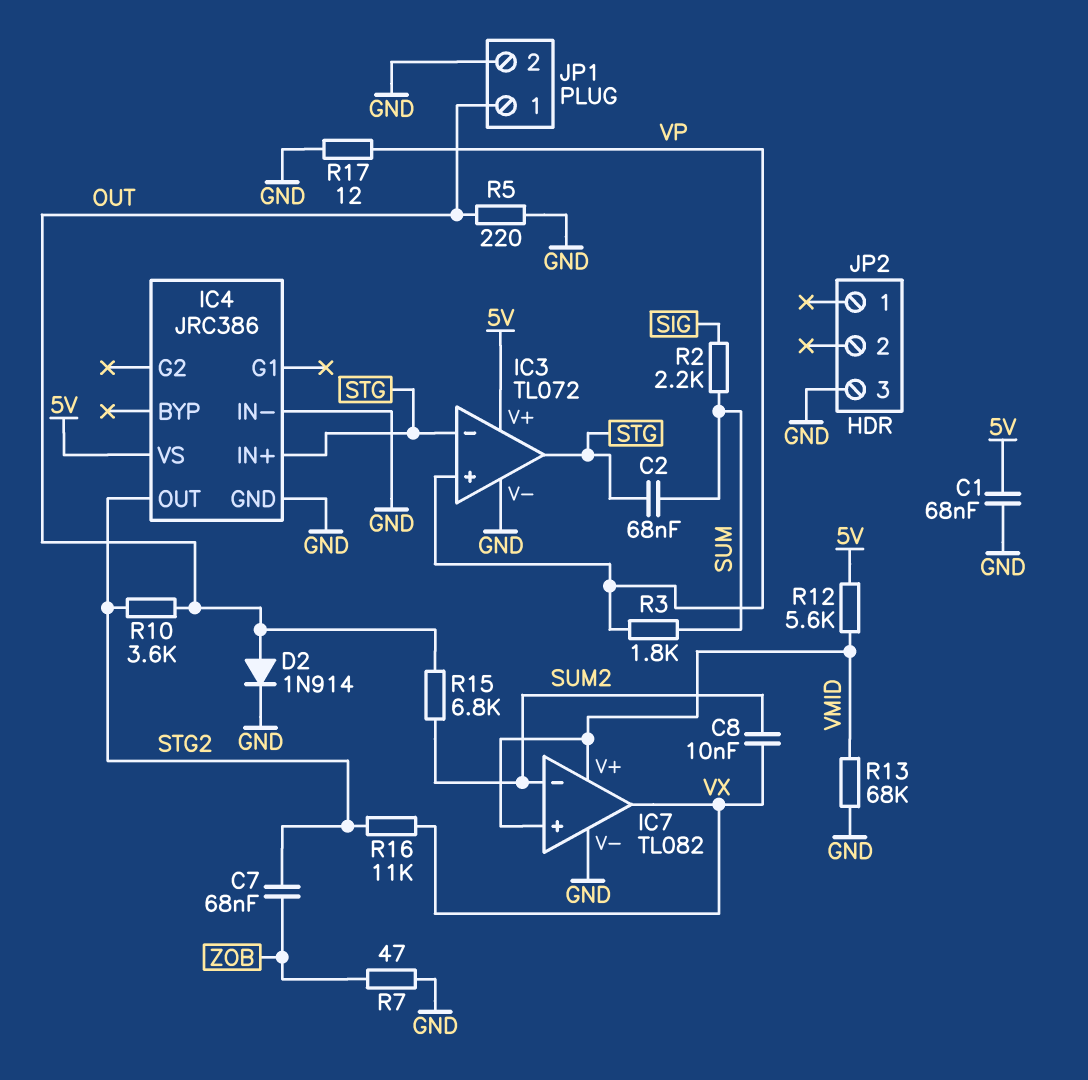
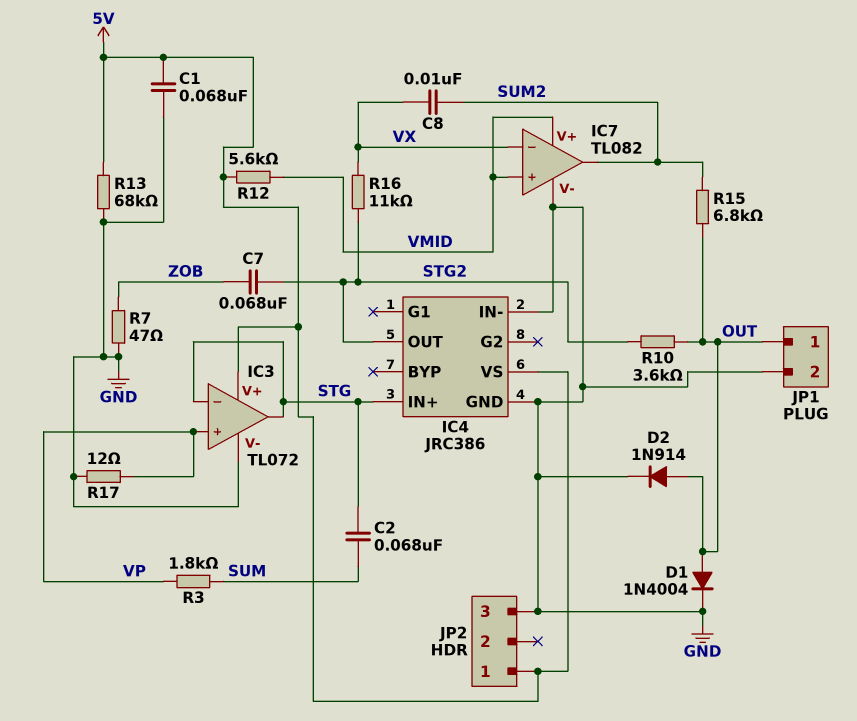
D1: none -> diode 1N4004 (A OUT, K GND)
IC7 pin in-: SUM2 -> VX
IC7 pin out: VX -> SUM2
JP2 pin 1: none -> 5V
R2: 2.2k (SIG, SUM) -> none
R5: 220 (GND, OUT) -> none
R13: 68k (GND, VMID) -> 68k (5V, GND)

